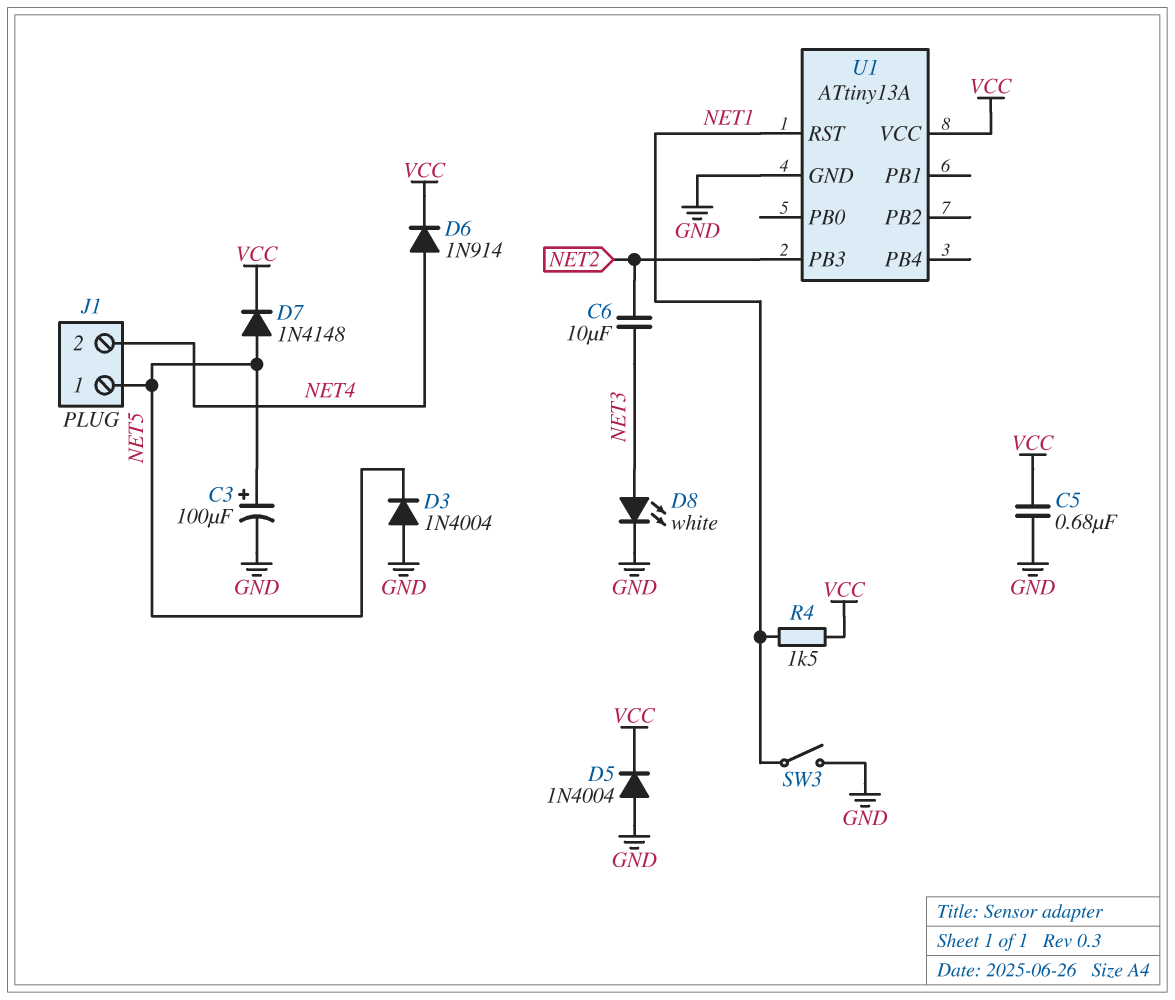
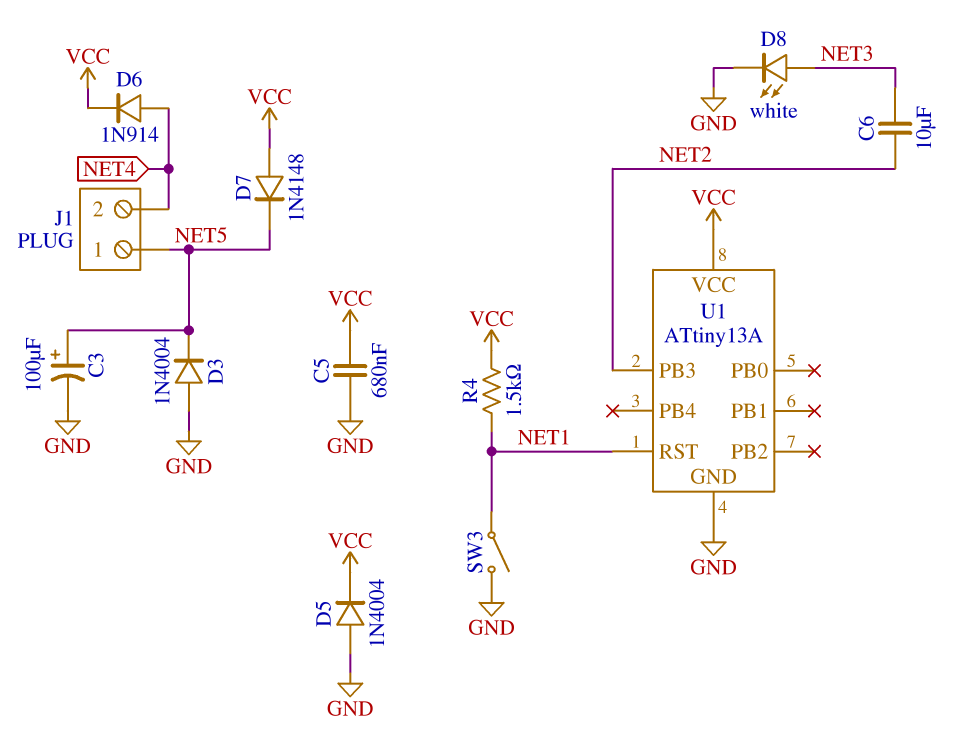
D7: diode 1N4148 (A NET5, K VCC) -> diode 1N4148 (A VCC, K NET5)

